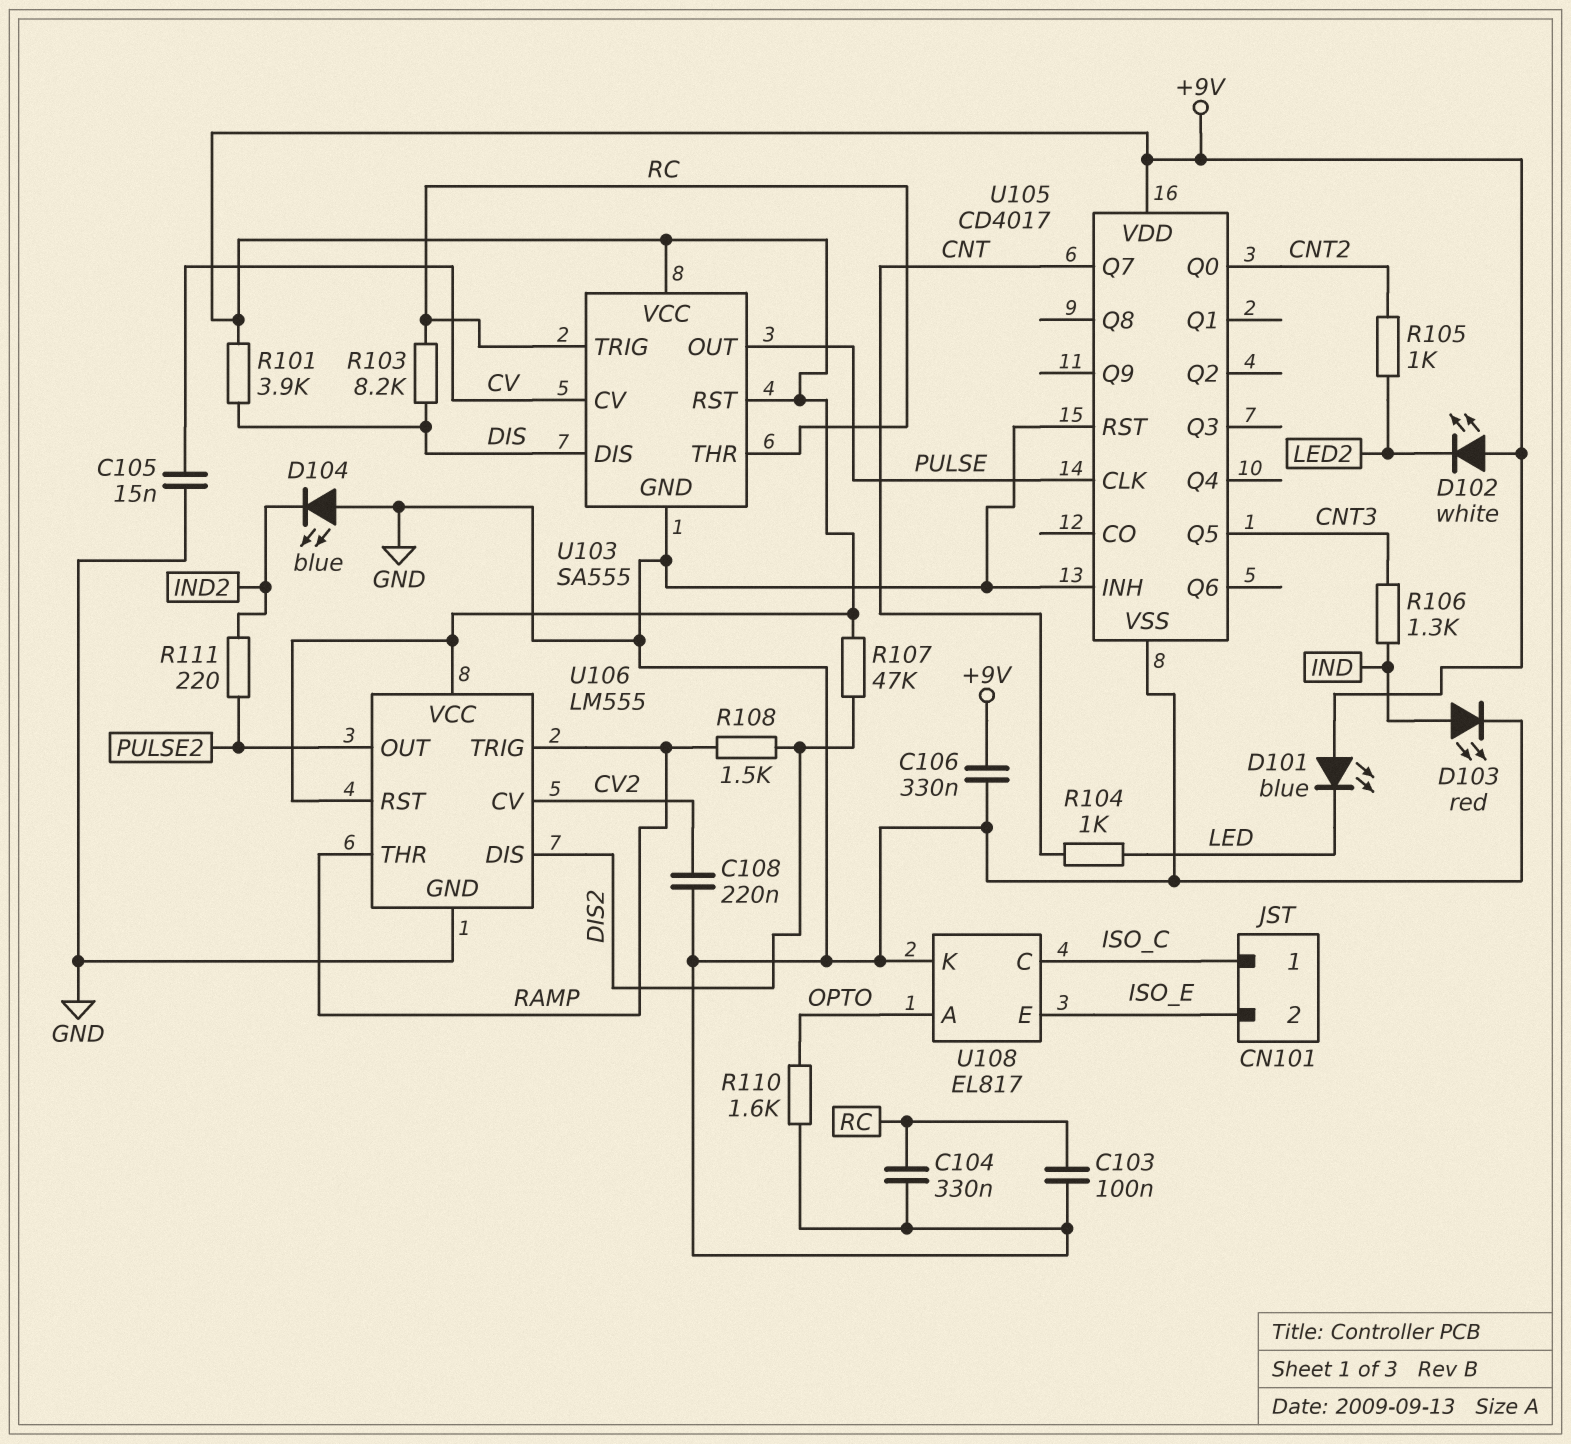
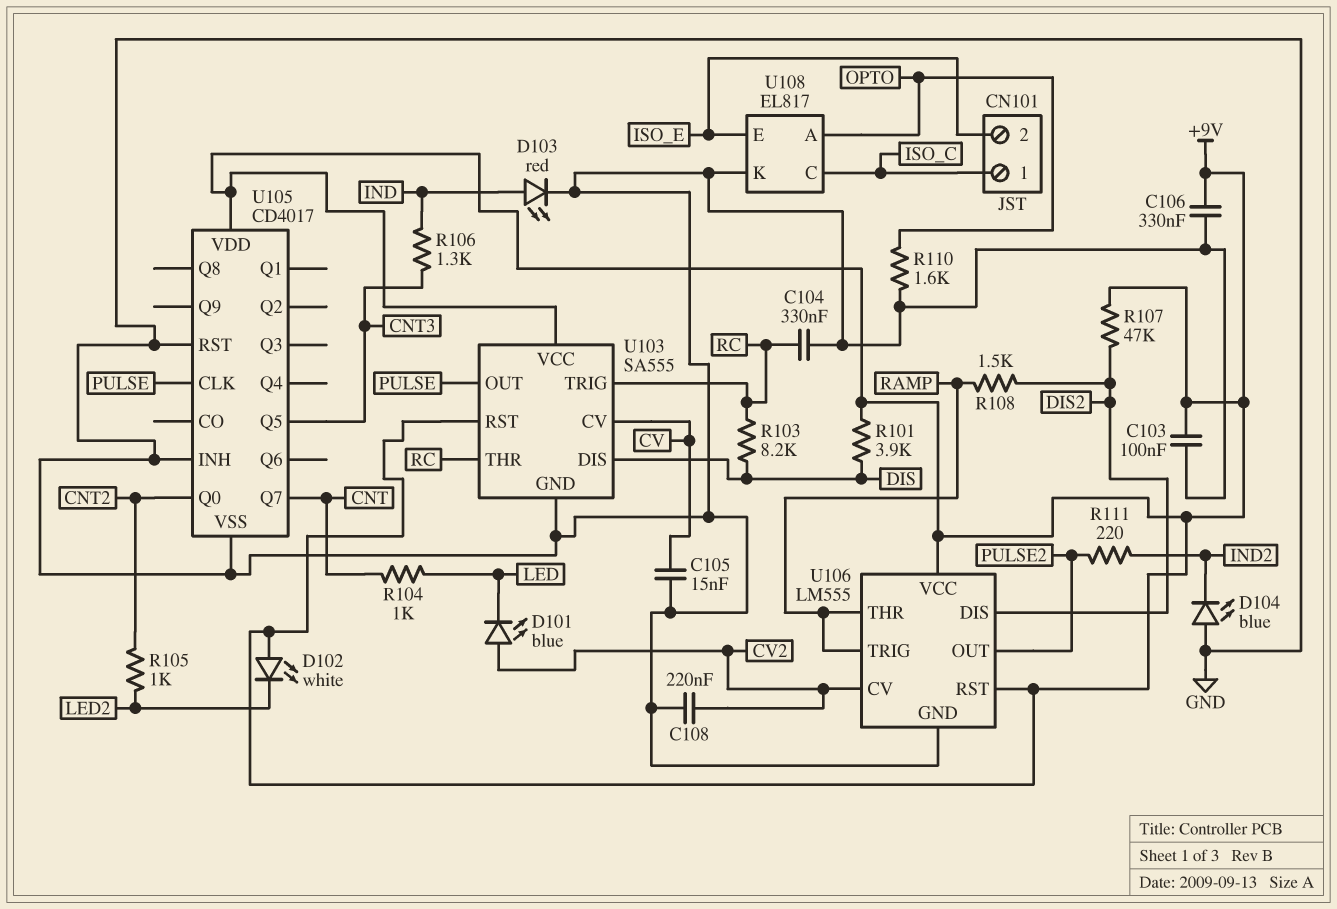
C103: 100nF (GND, RC) -> 100nF (+9V, GND)
D101: LED blue (A +9V, K LED) -> LED blue (A CV2, K LED)

